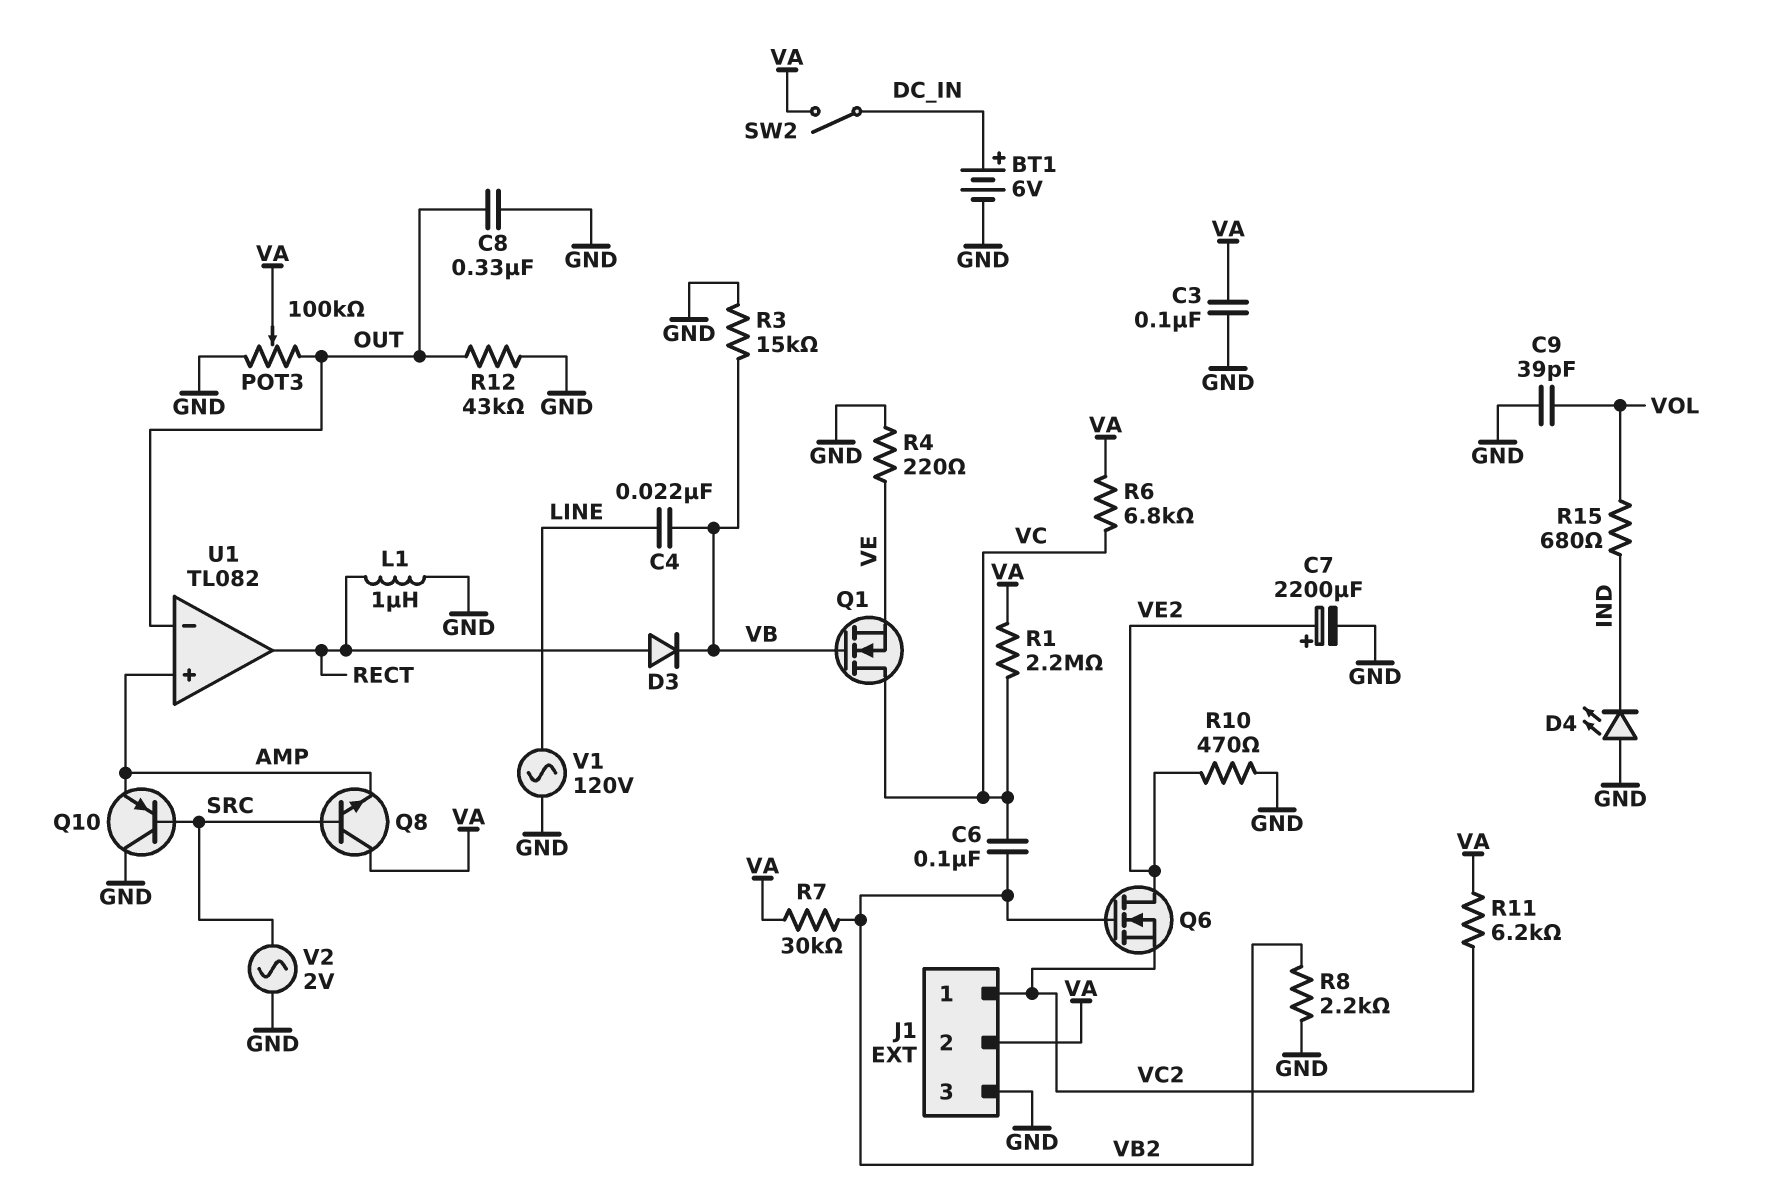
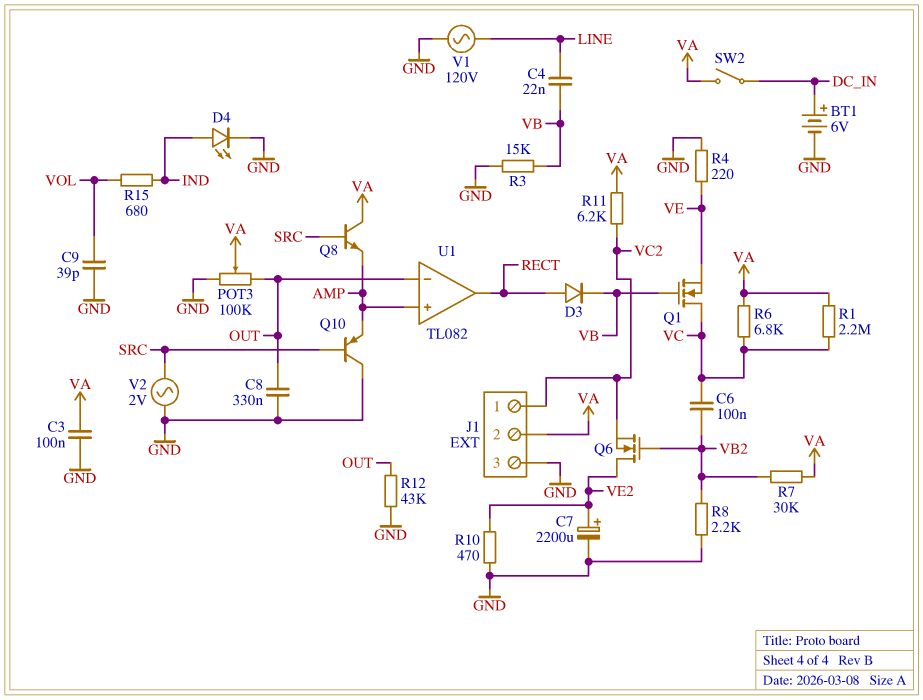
D4: LED (A GND, K IND) -> LED (A IND, K GND)
L1: 1uH (GND, RECT) -> none

